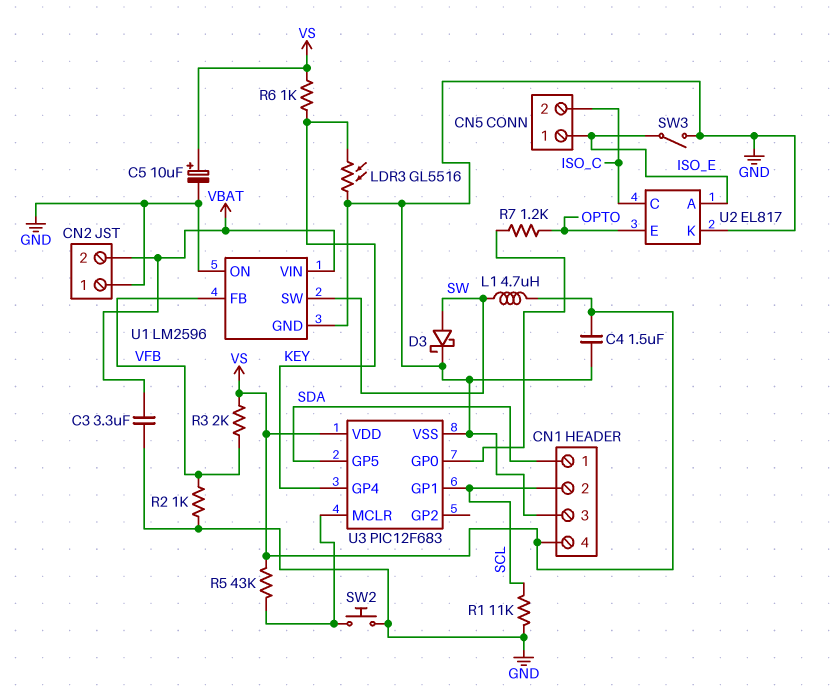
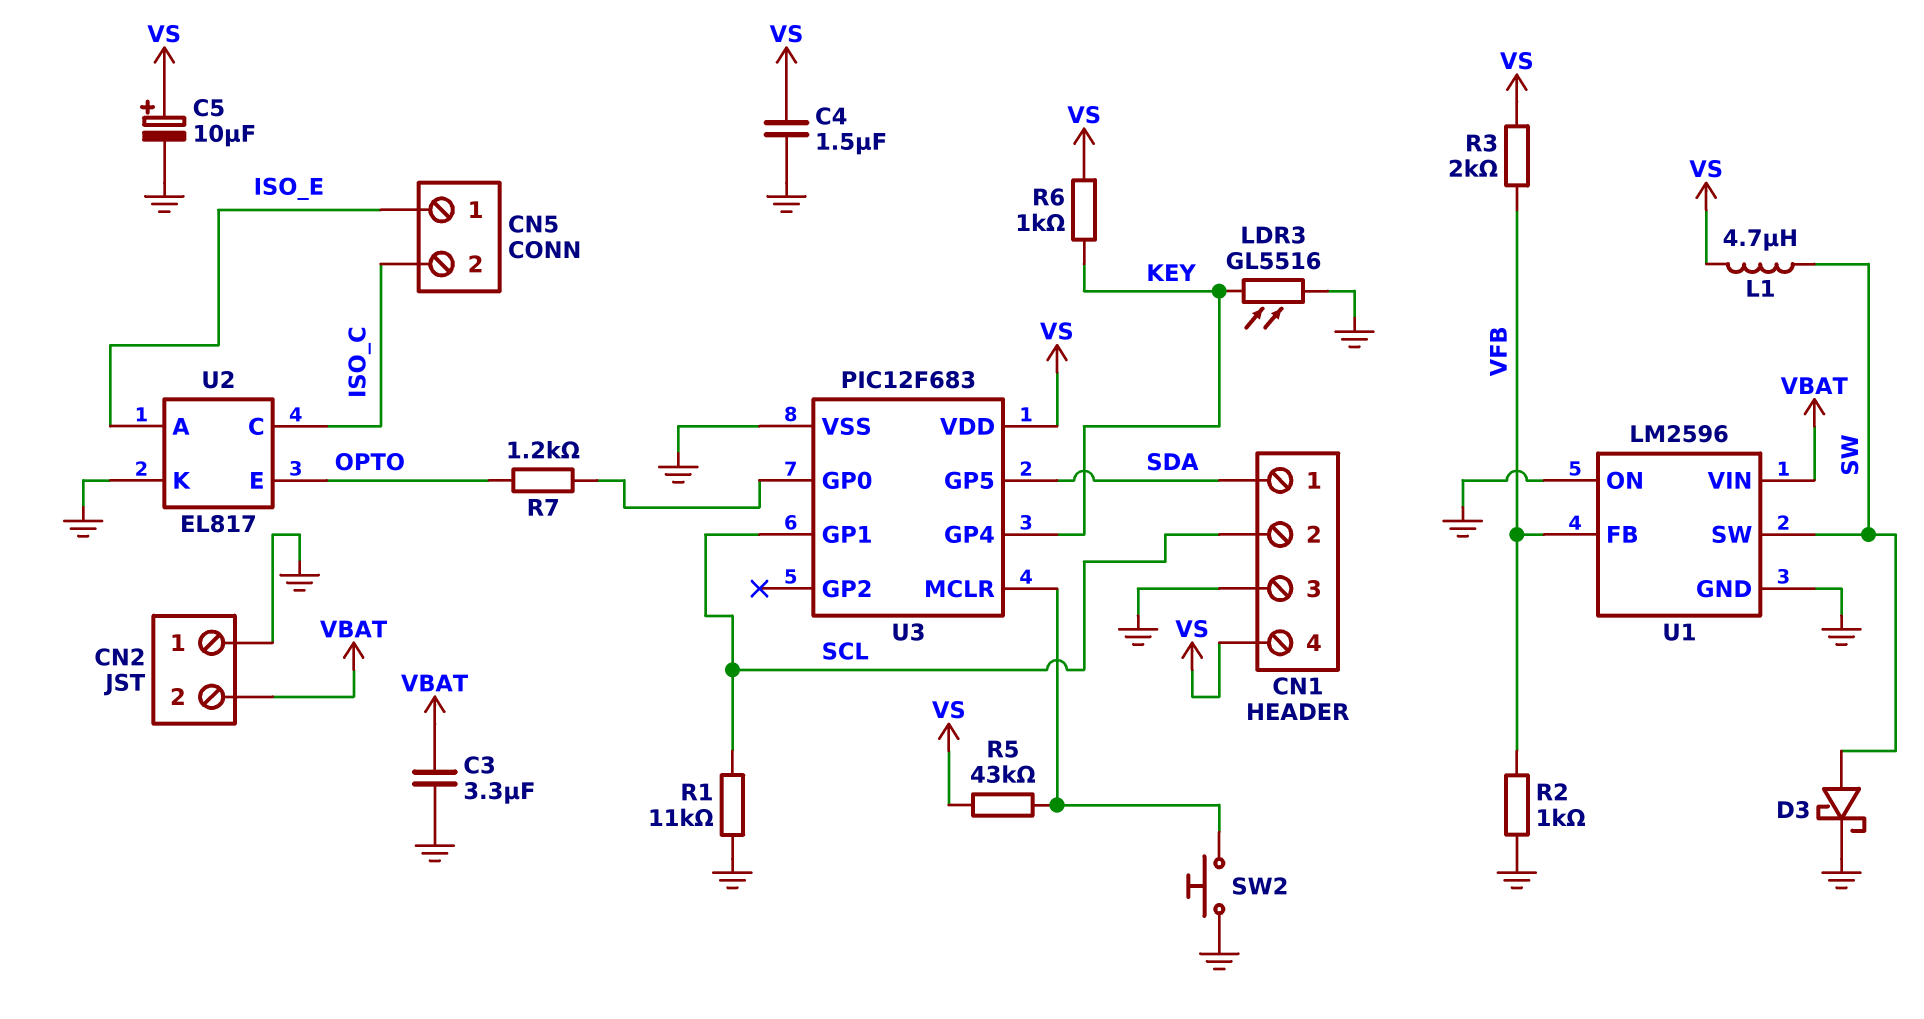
SW3: switch (GND, ISO_E) -> none

